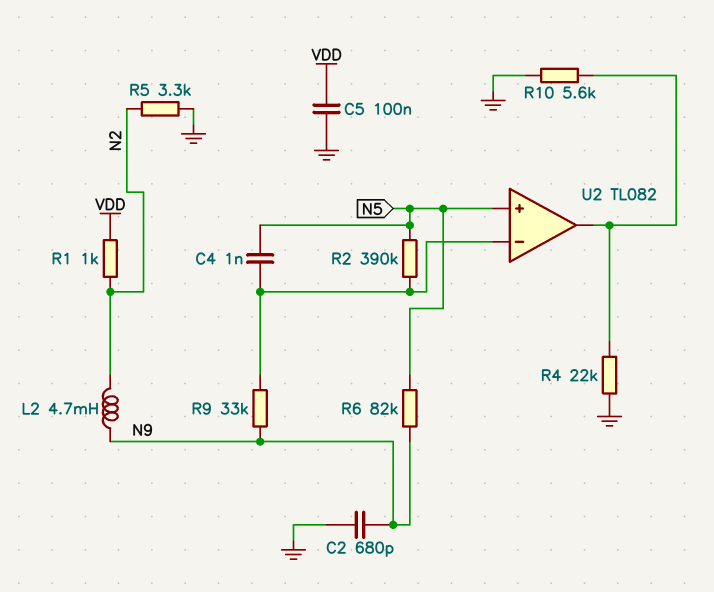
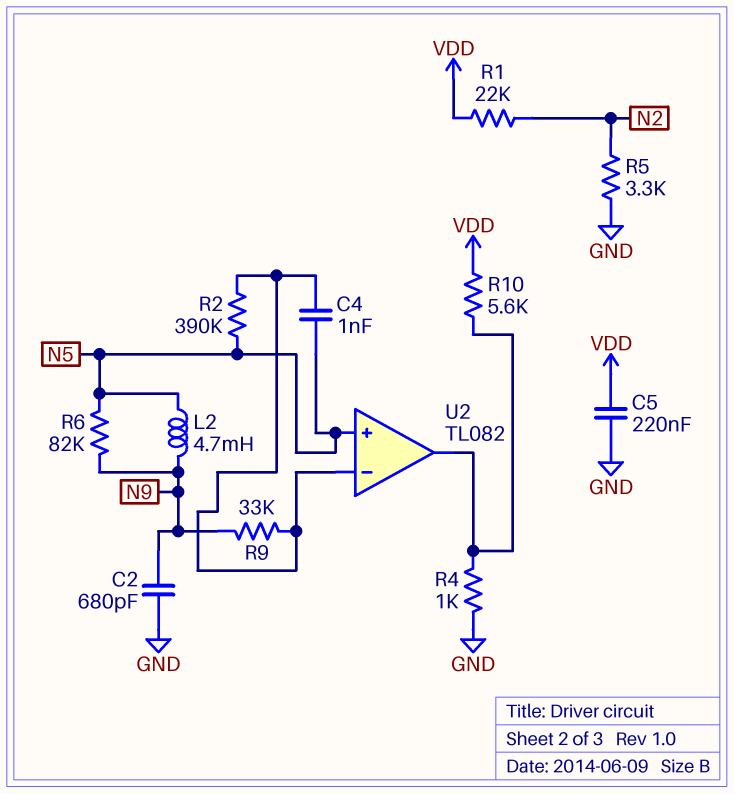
C5: 100nF (GND, VDD) -> 220nF (GND, VDD)
L2: 4.7mH (N2, N9) -> 4.7mH (N5, N9)
R1: 1k (N2, VDD) -> 22k (N2, VDD)
R4: 22k (GND, U2/out) -> 1k (GND, U2/out)
R10: 5.6k (GND, U2/out) -> 5.6k (U2/out, VDD)

